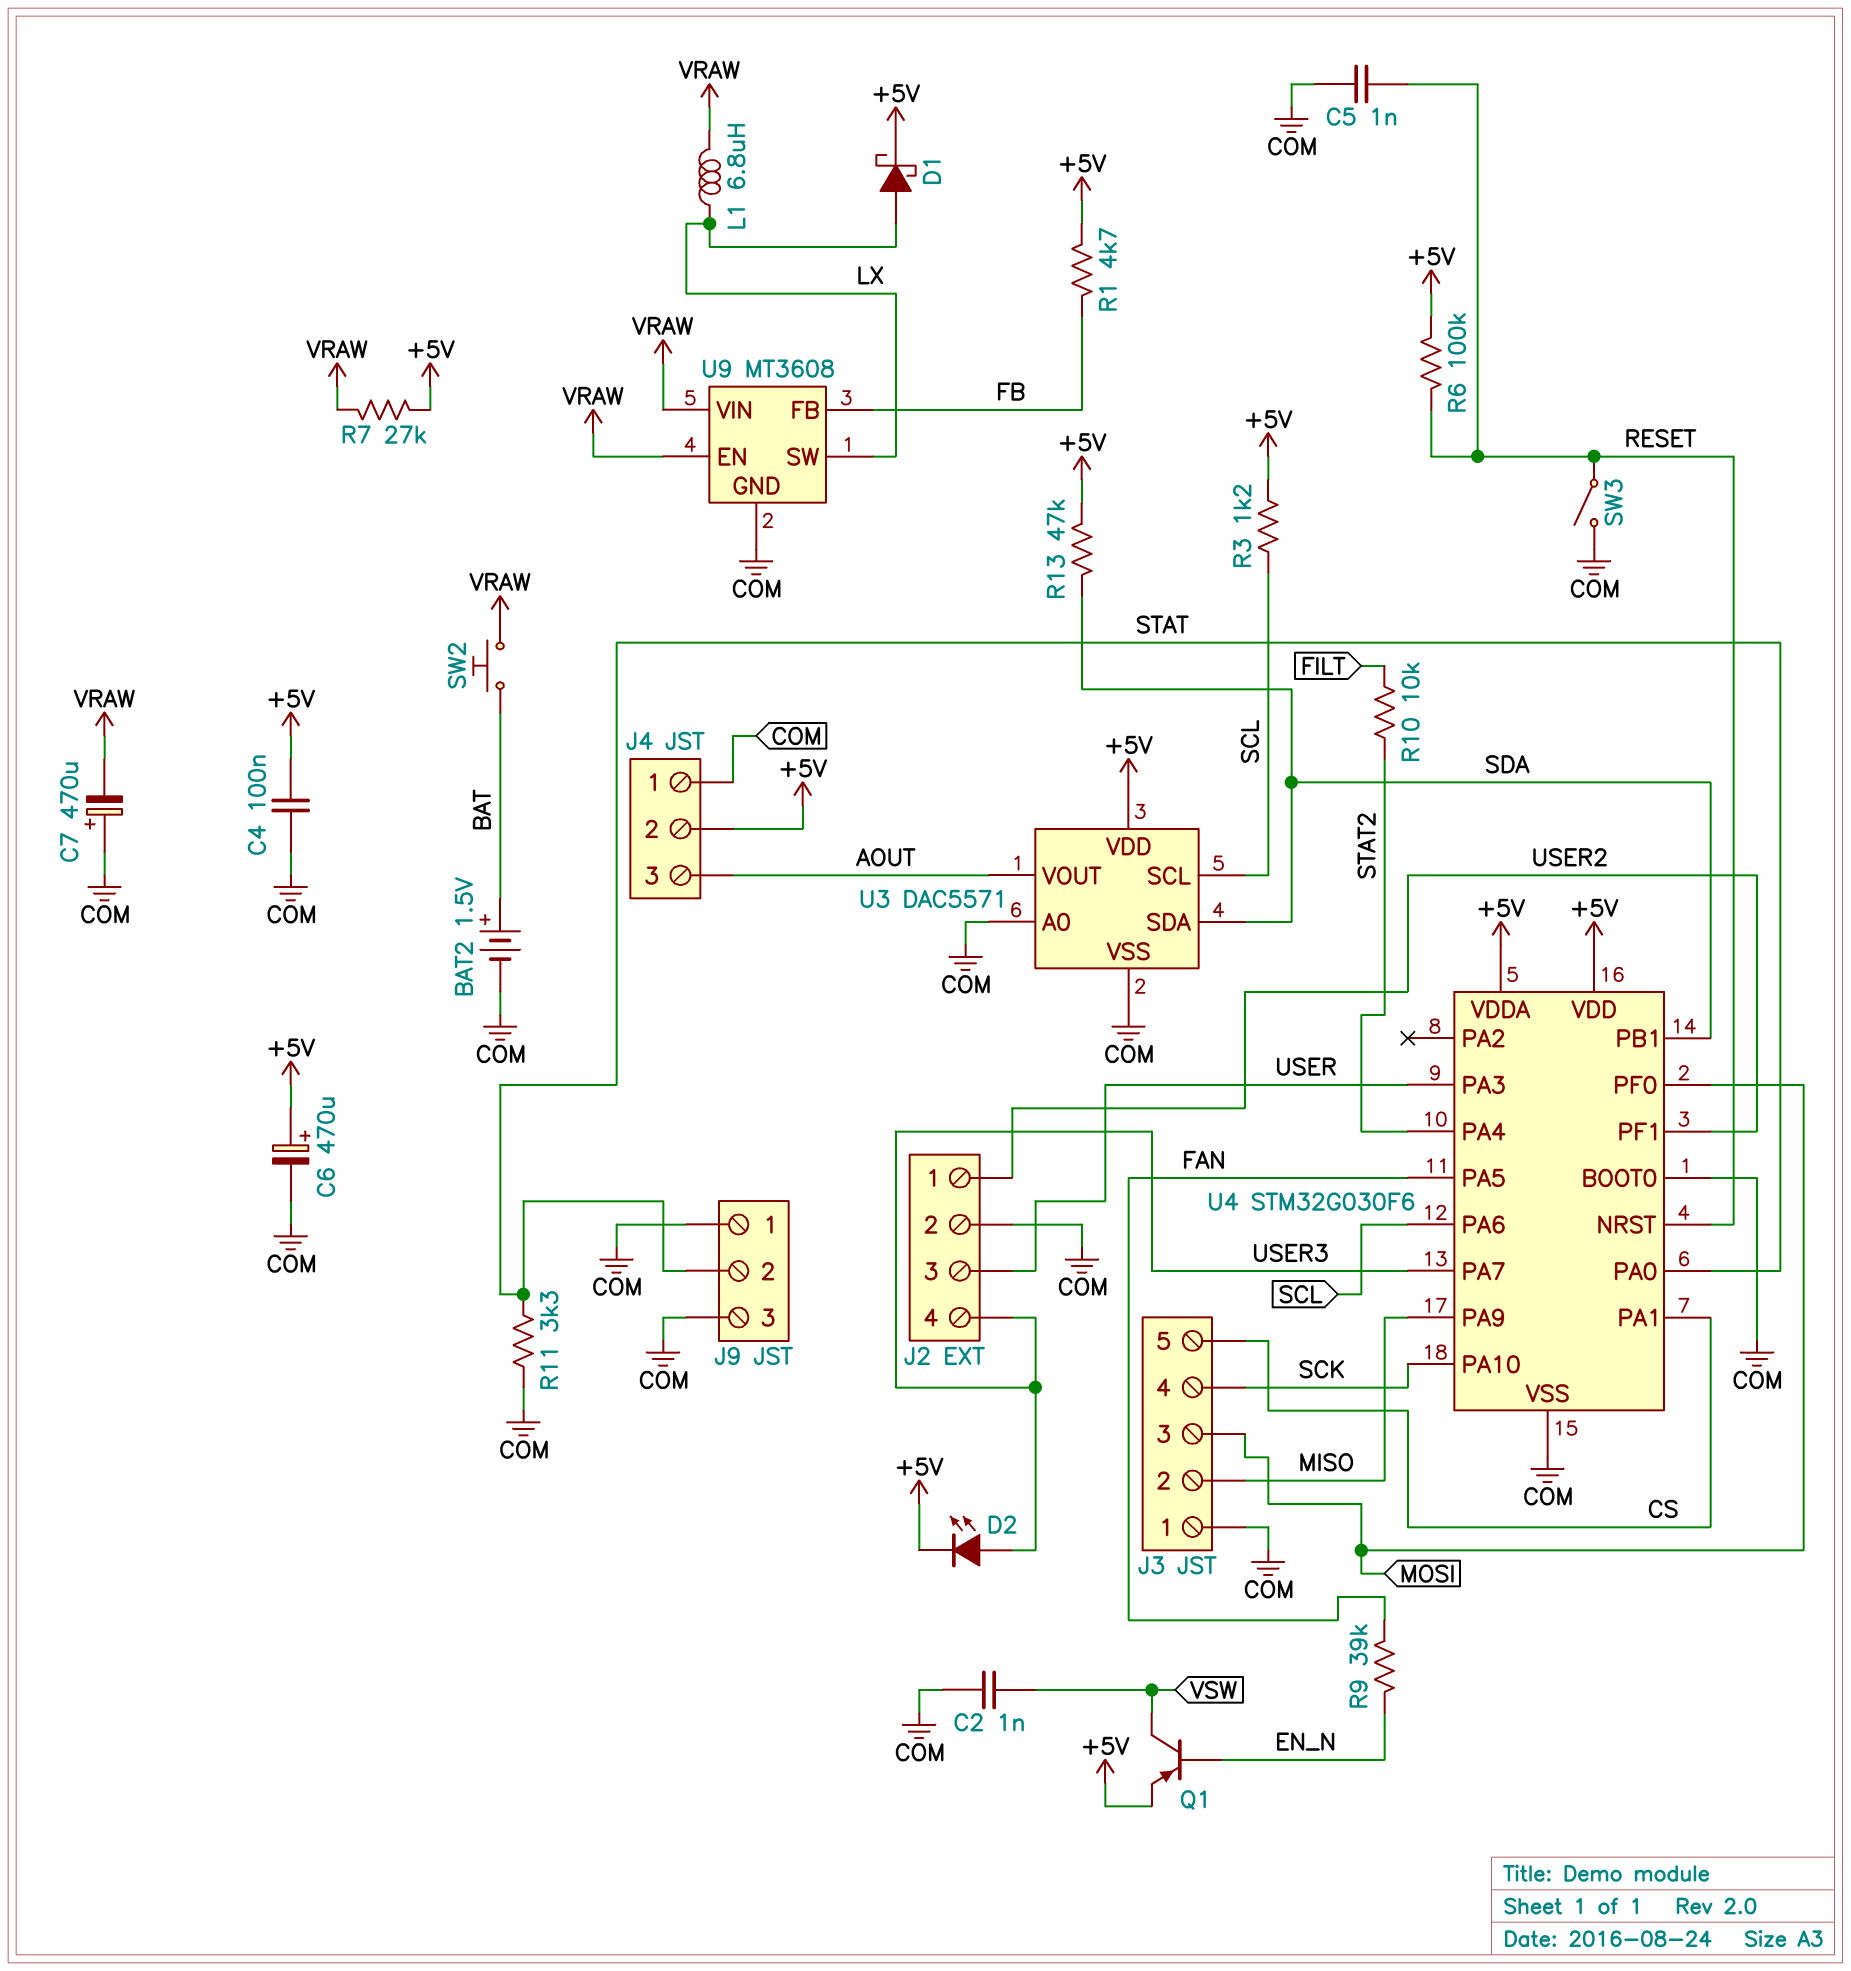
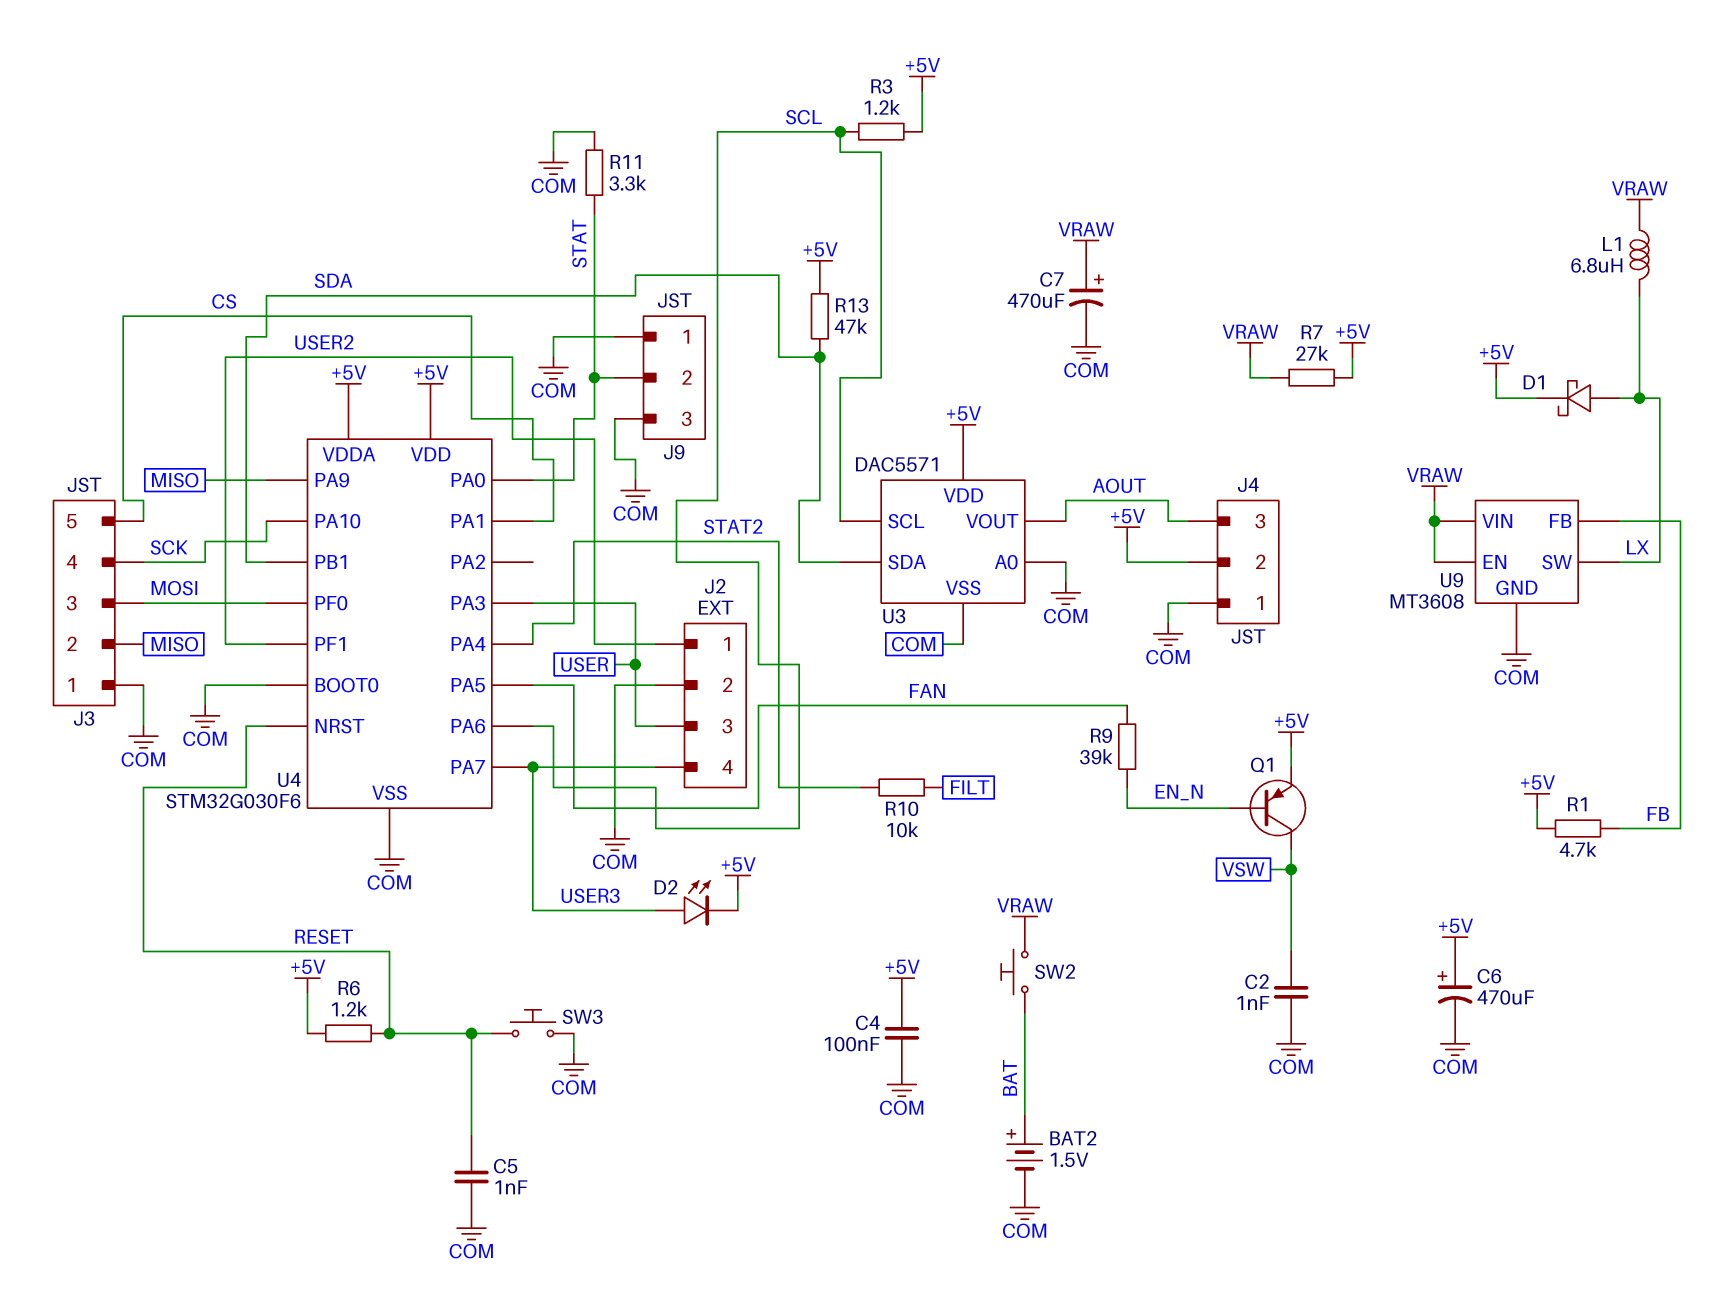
C7: 470uF (plus COM, minus VRAW) -> 470uF (plus VRAW, minus COM)
R6: 100k (+5V, RESET) -> 1.2k (+5V, RESET)
SW3: switch (COM, RESET) -> button (COM, RESET)

